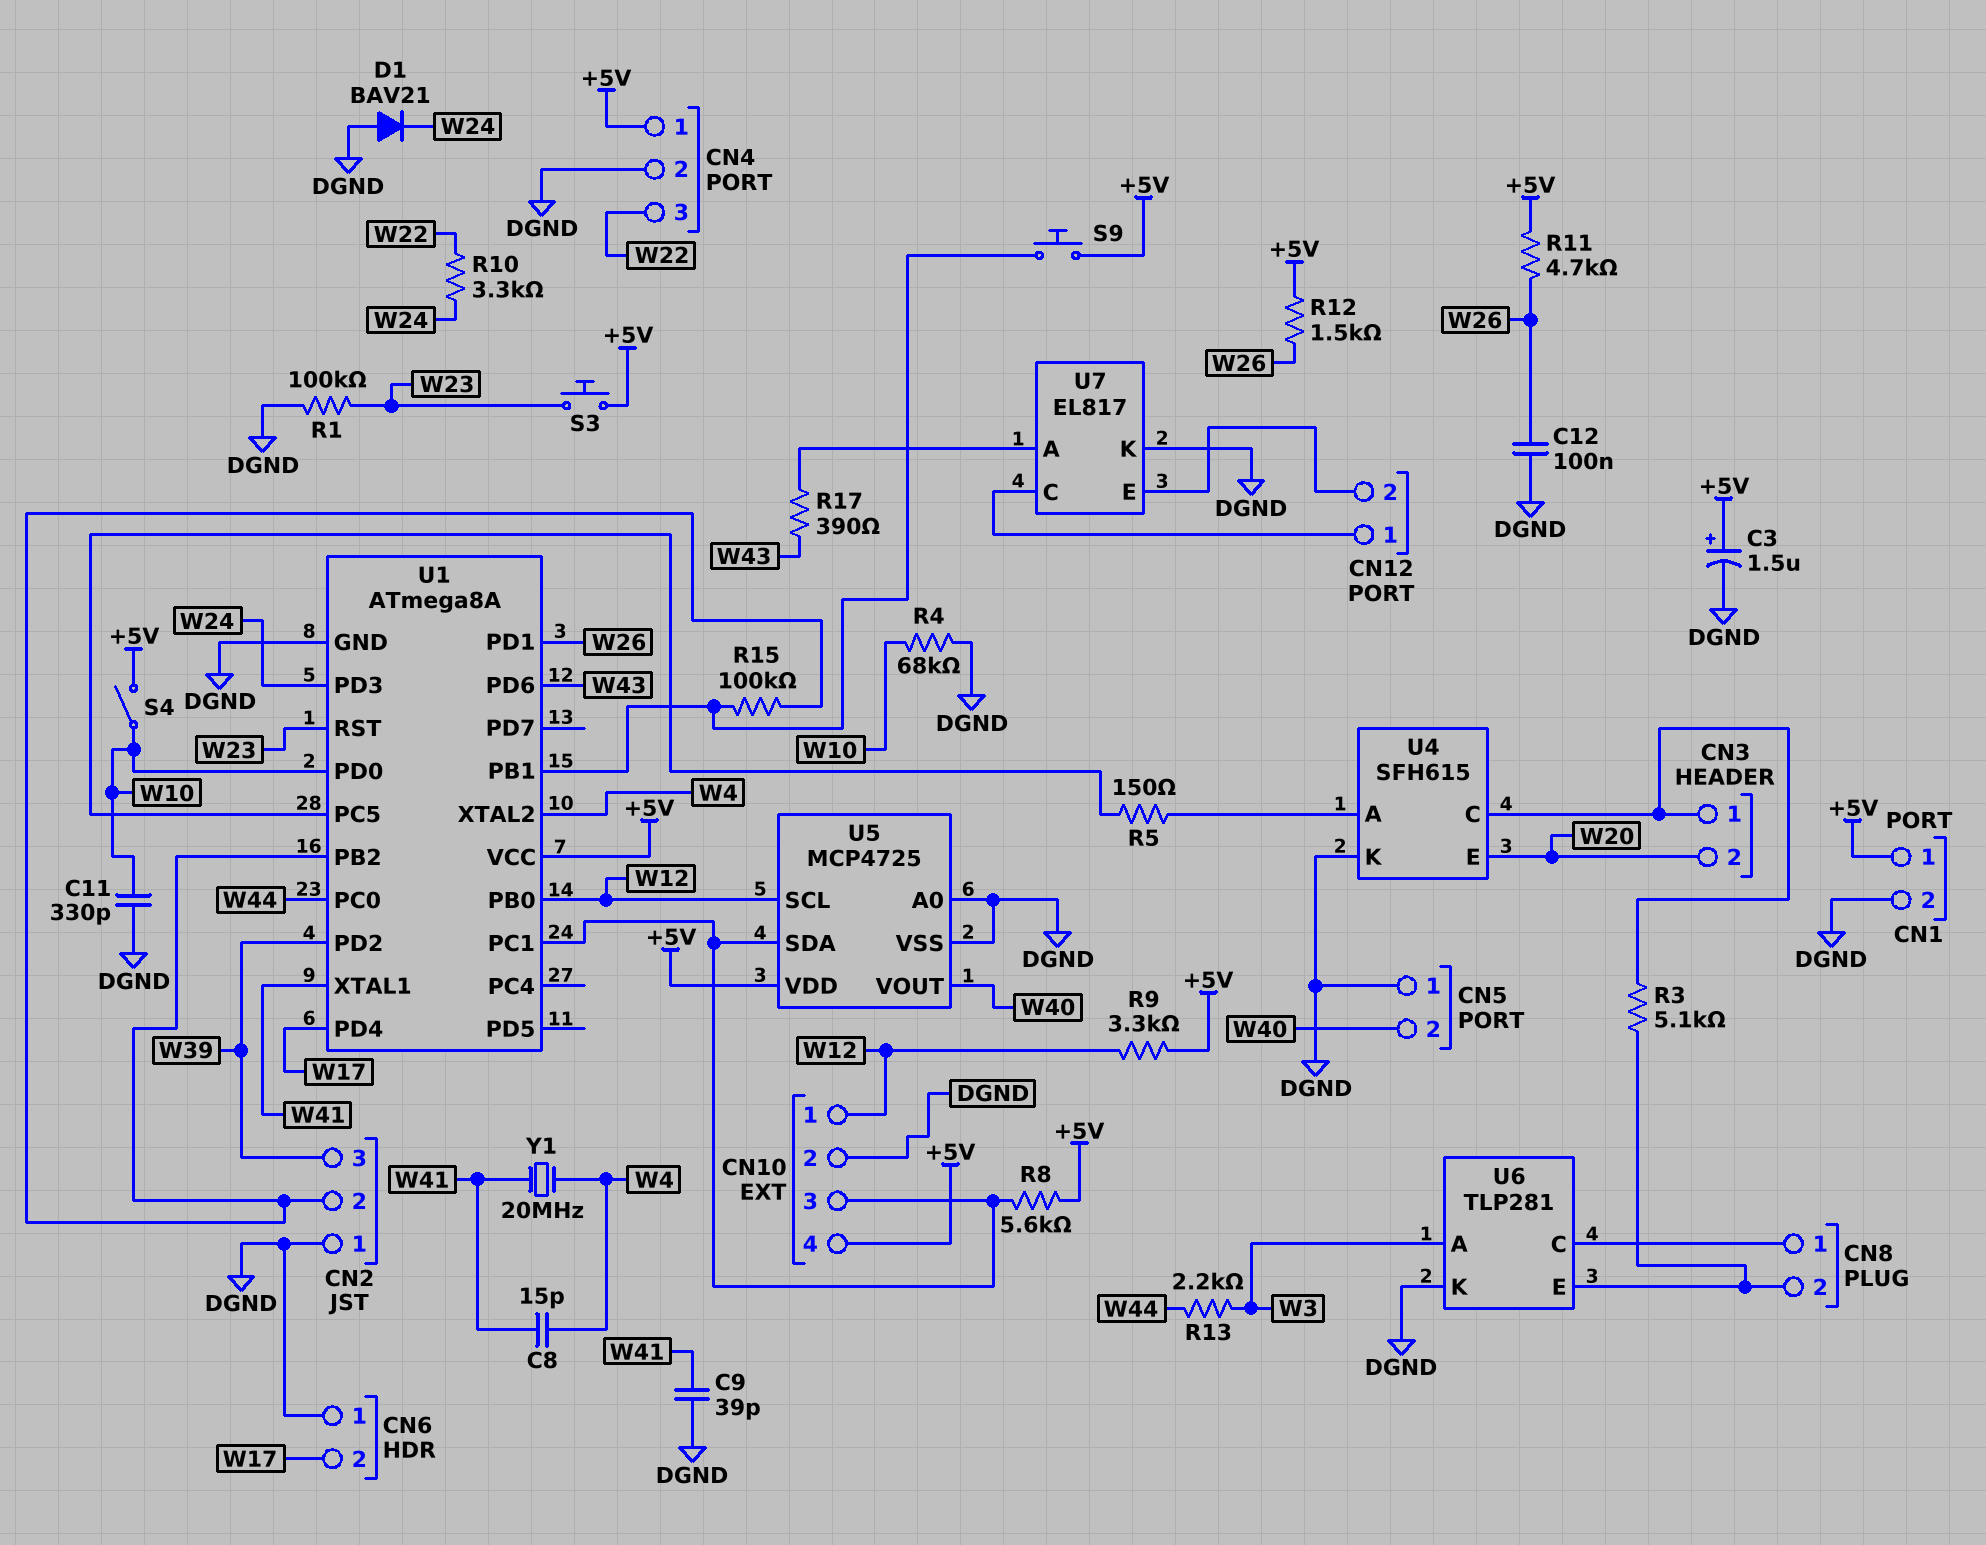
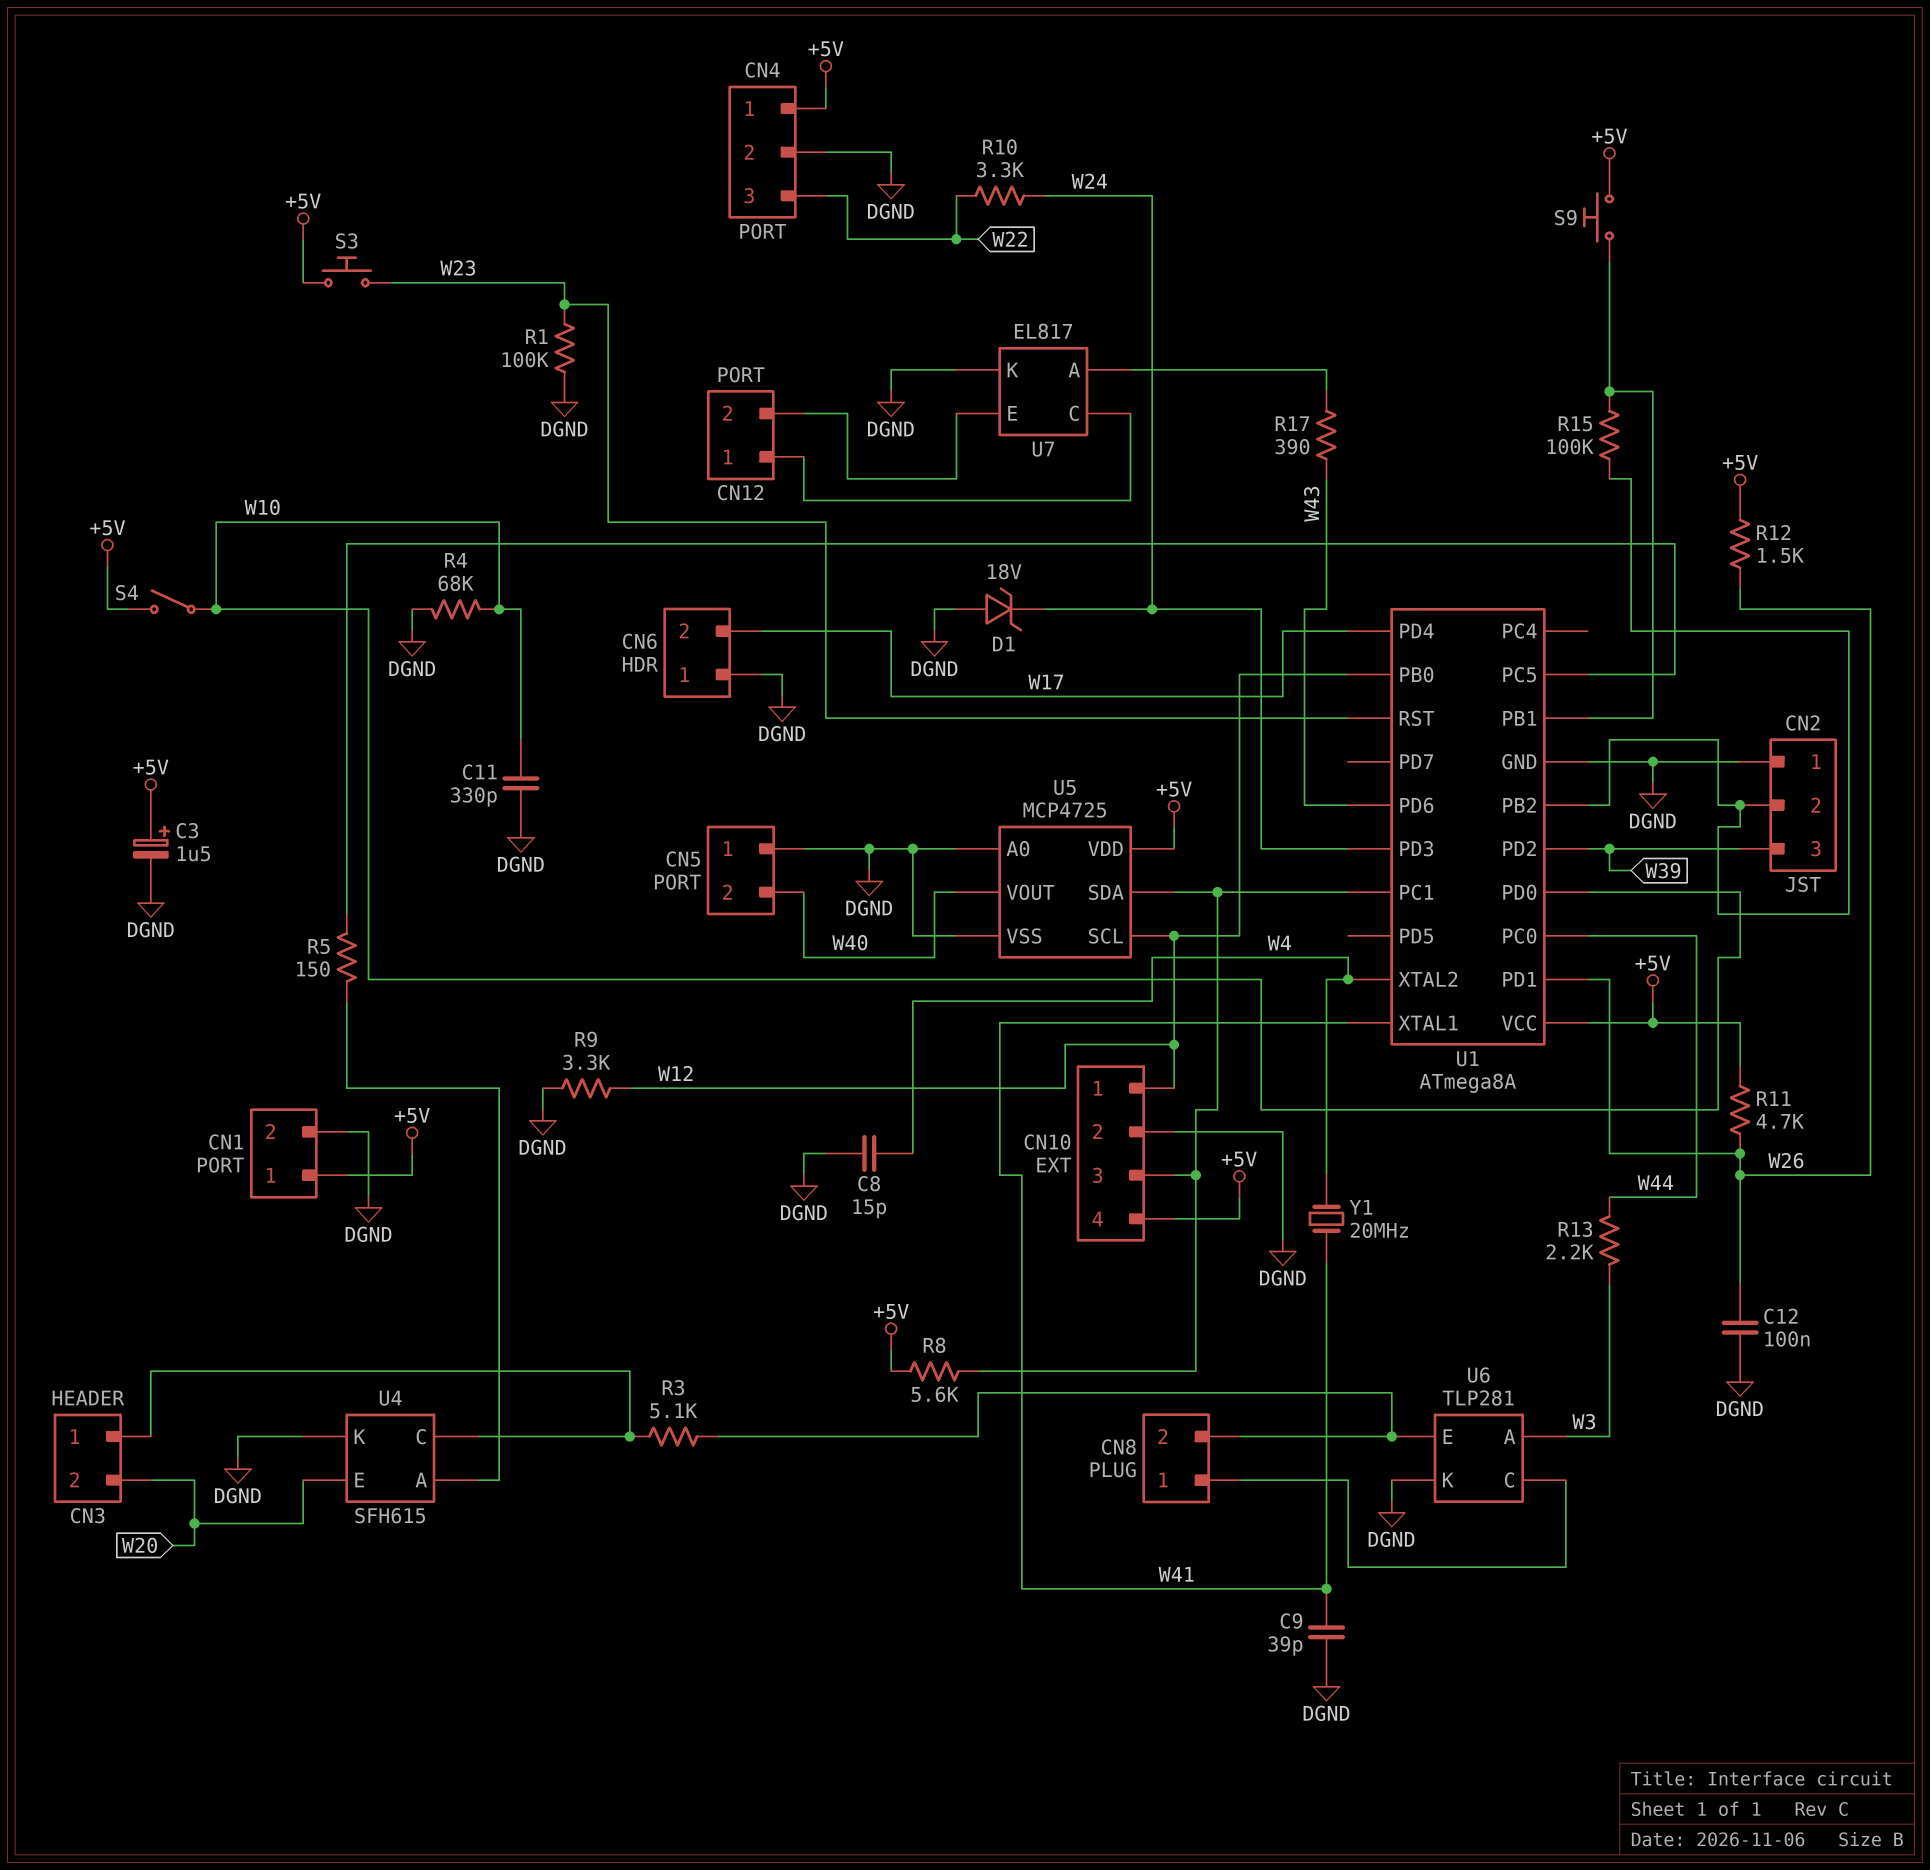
C8: 15pF (W4, W41) -> 15pF (DGND, W4)
D1: diode BAV21 (A DGND, K W24) -> zener 18V (A DGND, K W24)
R9: 3.3k (+5V, W12) -> 3.3k (DGND, W12)

